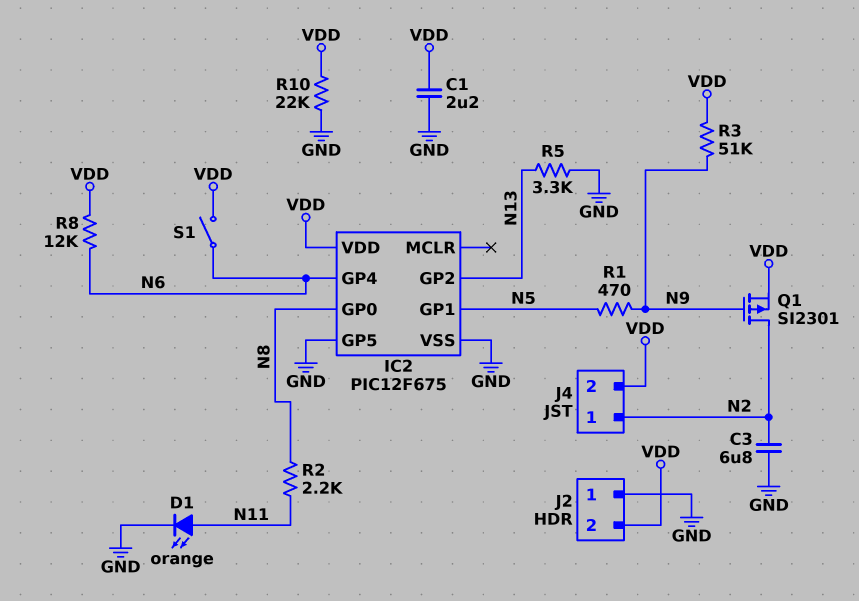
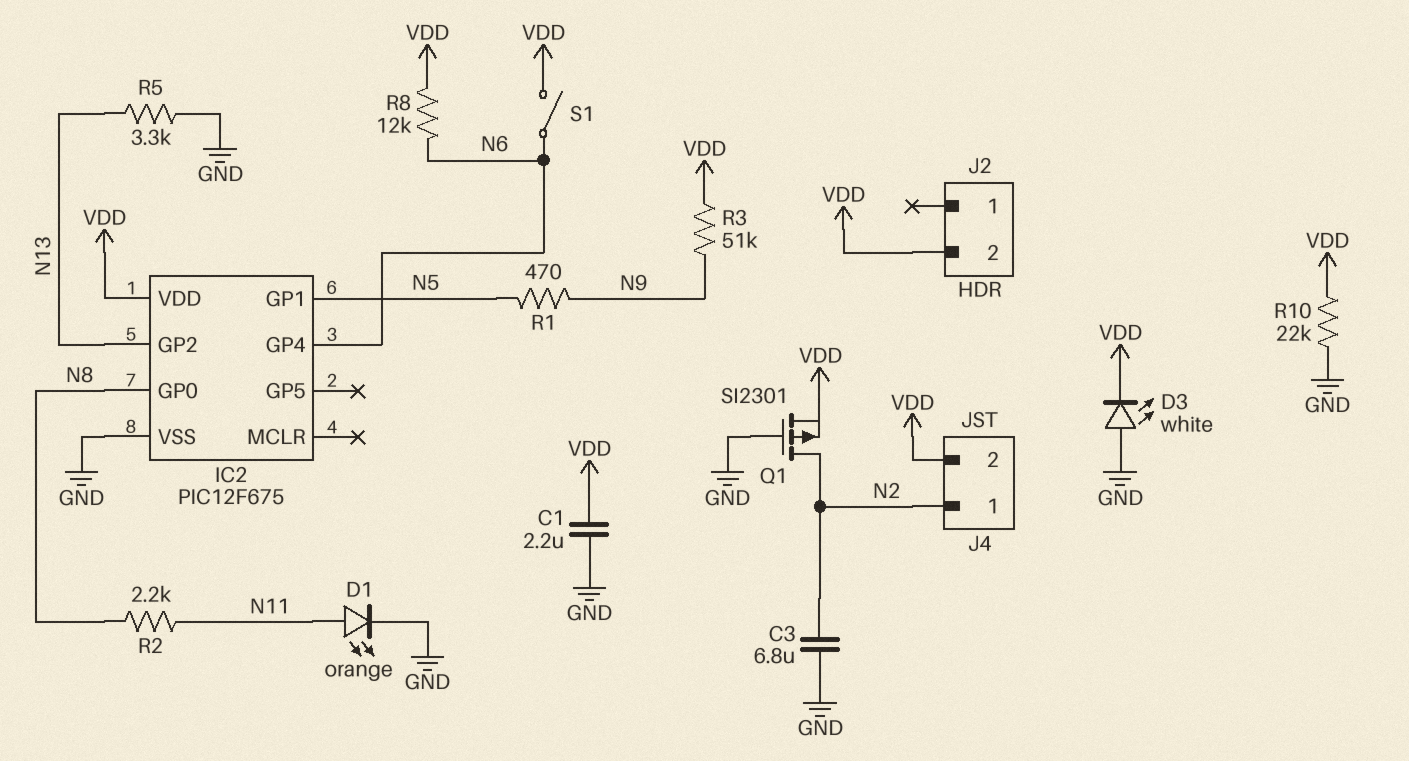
D3: none -> LED white (A GND, K VDD)
IC2 pin GP5: GND -> none
J2 pin 1: GND -> none
Q1: PMOS SI2301 (G N9, D N2, S VDD) -> PMOS SI2301 (G GND, D N2, S VDD)

